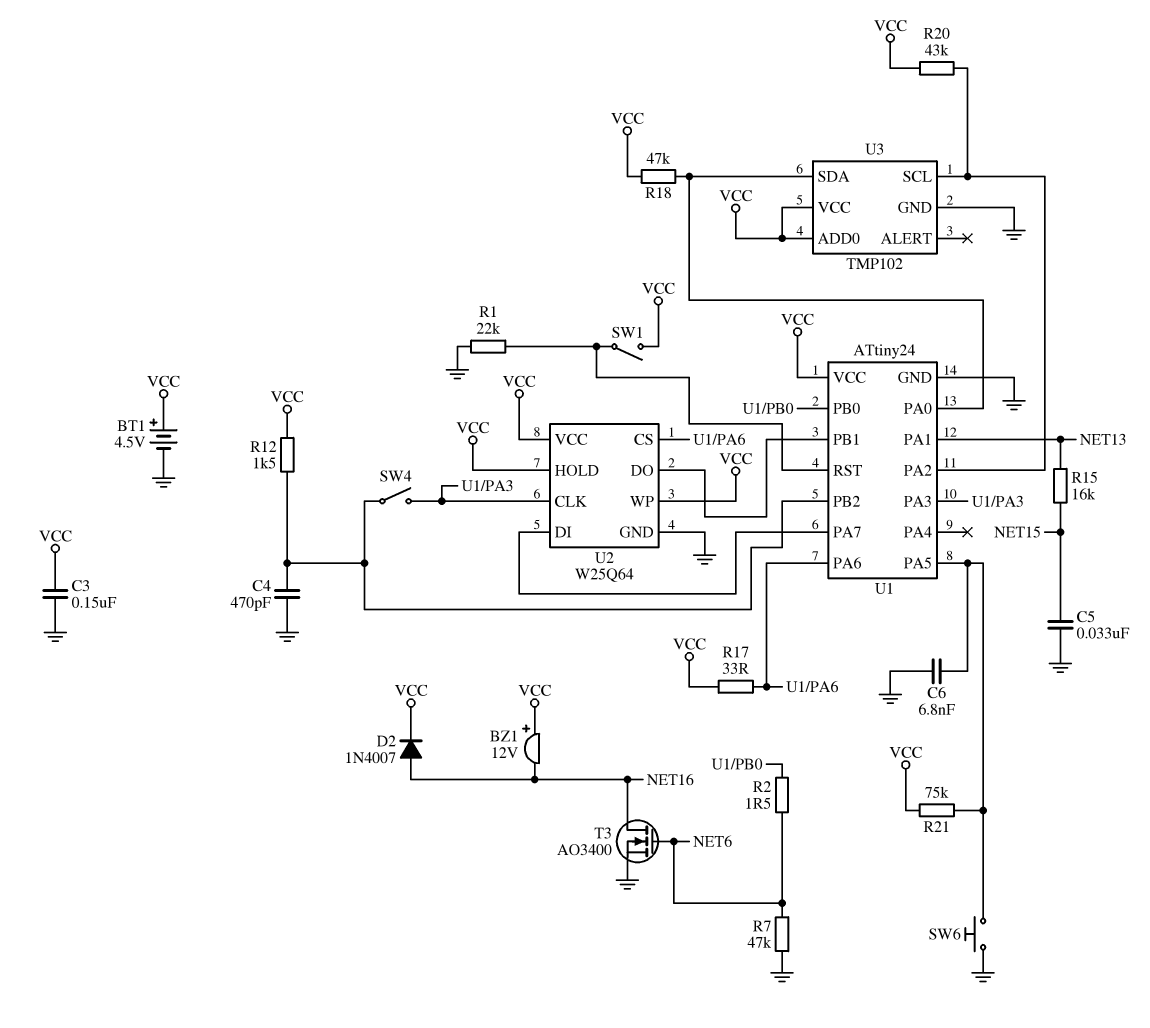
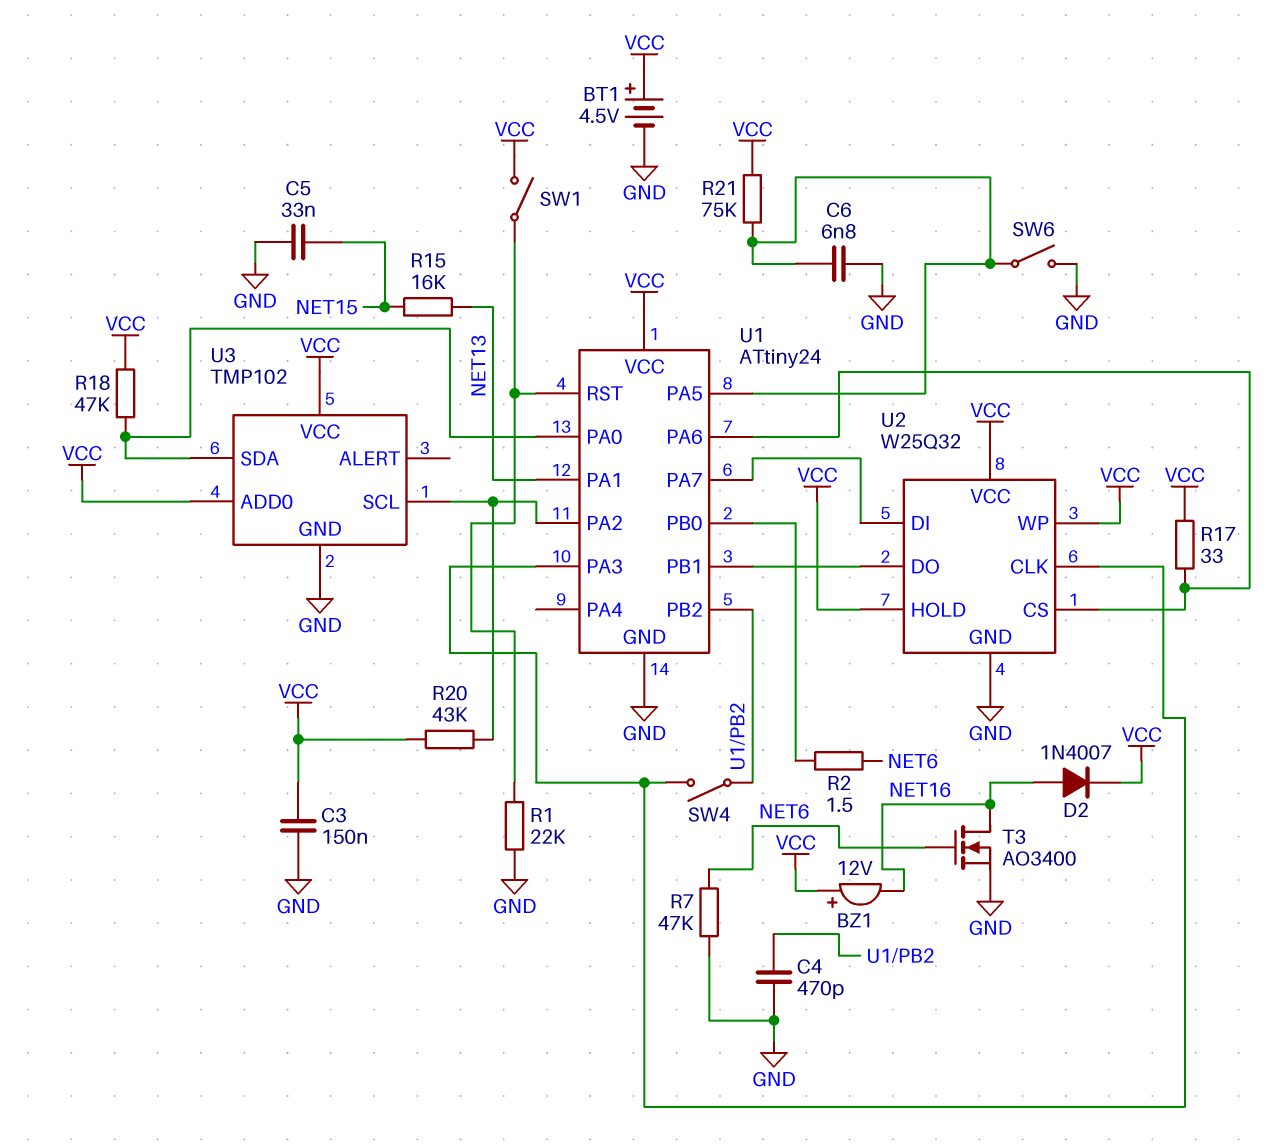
R12: 1.5k (U1/PB2, VCC) -> none
SW6: button (GND, U1/PA5) -> switch (GND, U1/PA5)
U2: W25Q64 -> W25Q32

